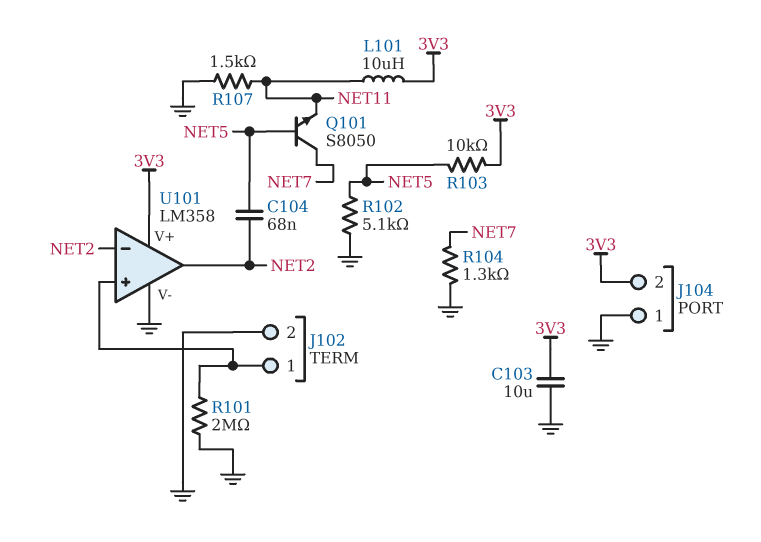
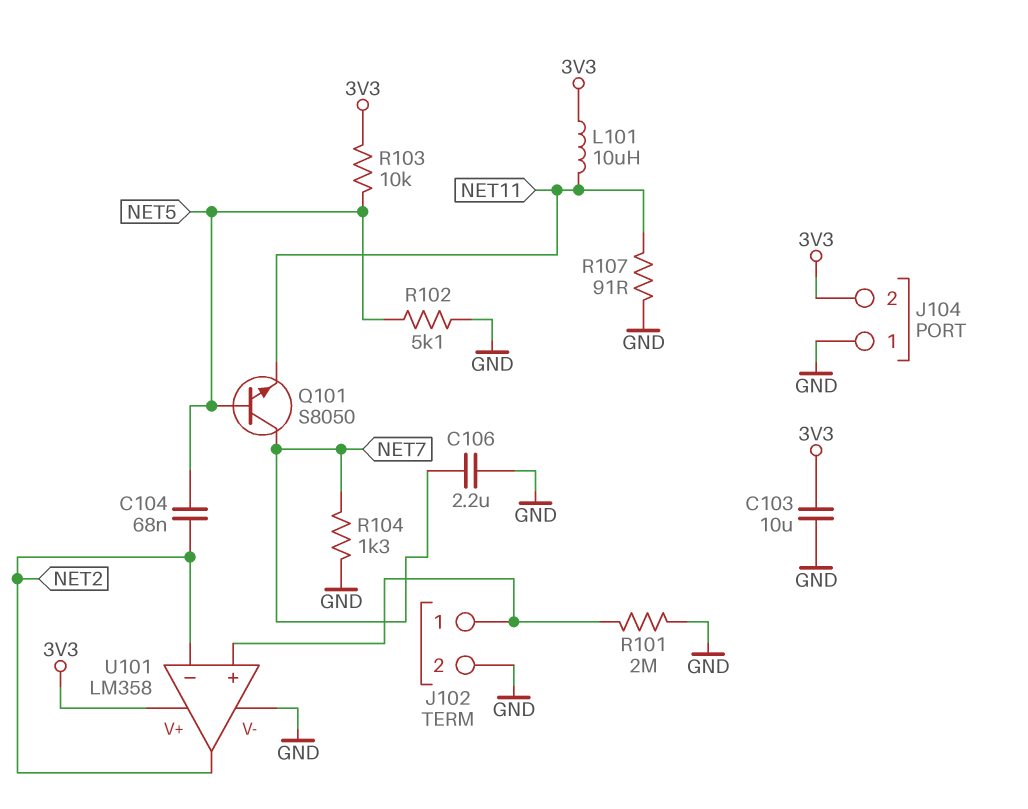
C106: none -> 2.2uF (GND, NET7)
R107: 1.5k (GND, NET11) -> 91 (GND, NET11)

